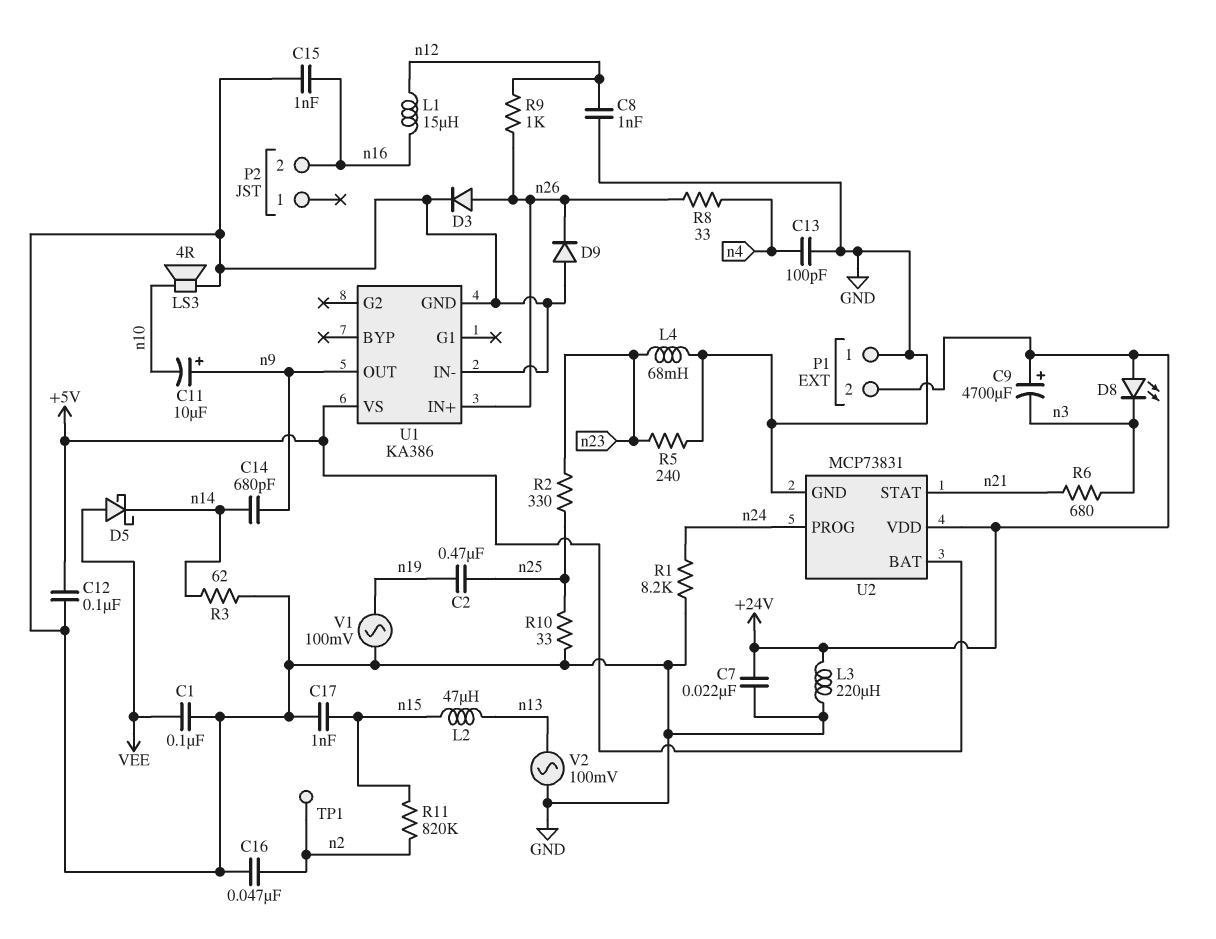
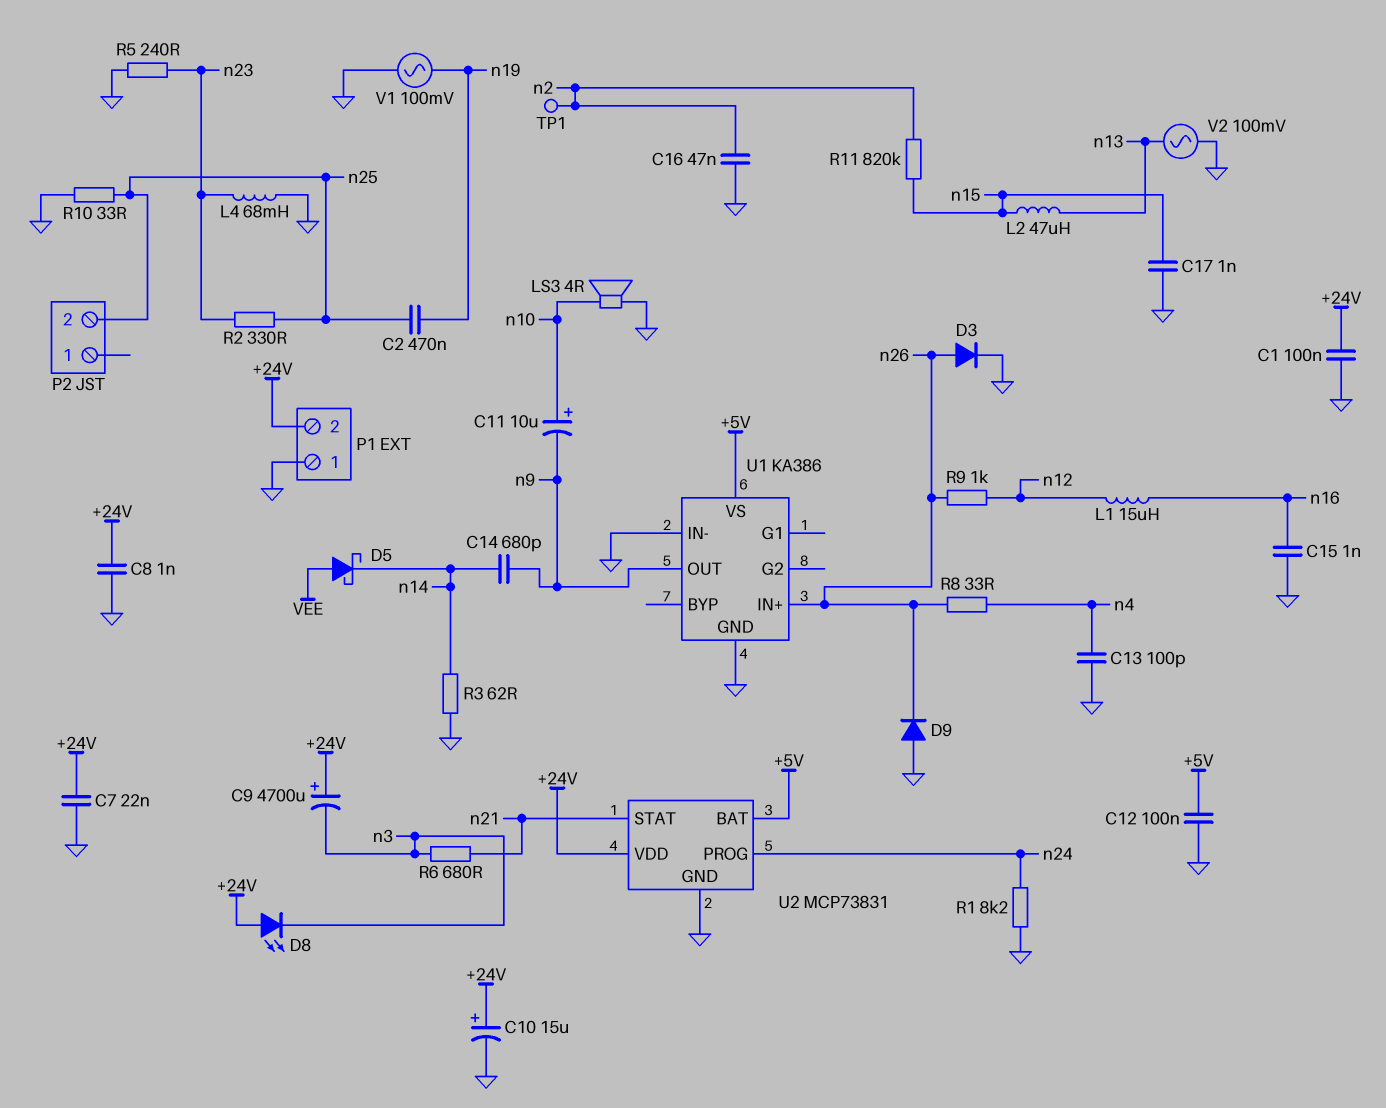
C1: 100nF (GND, VEE) -> 100nF (+24V, GND)
C8: 1nF (GND, n12) -> 1nF (+24V, GND)
C10: none -> 15uF (plus +24V, minus GND)
C11: 10uF (plus n9, minus n10) -> 10uF (plus n10, minus n9)
L3: 220uH (+24V, GND) -> none
P2 pin 2: n16 -> n25

